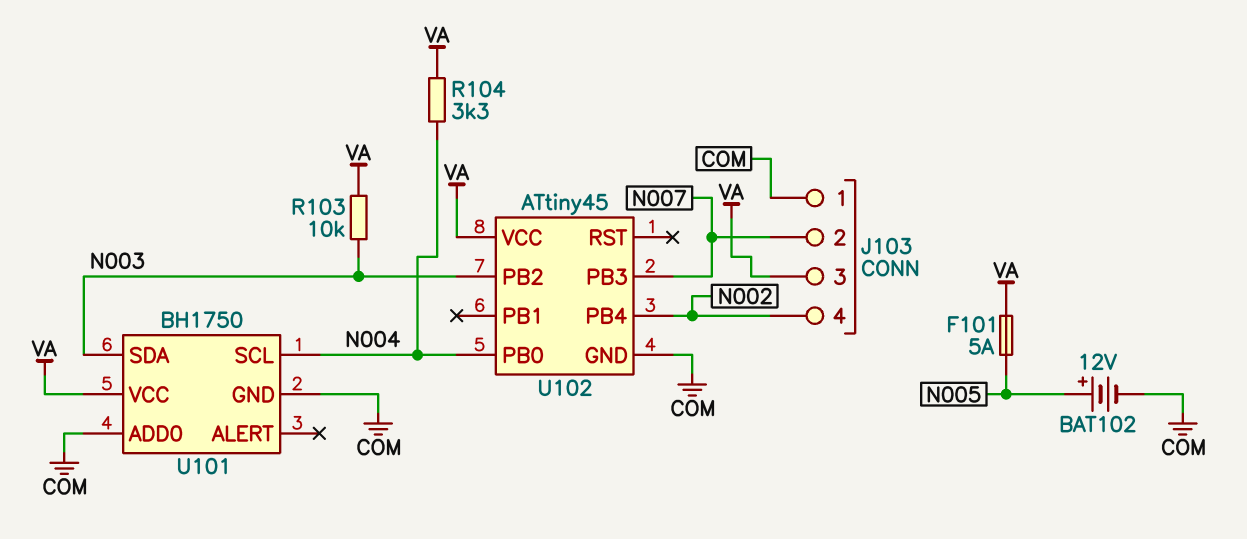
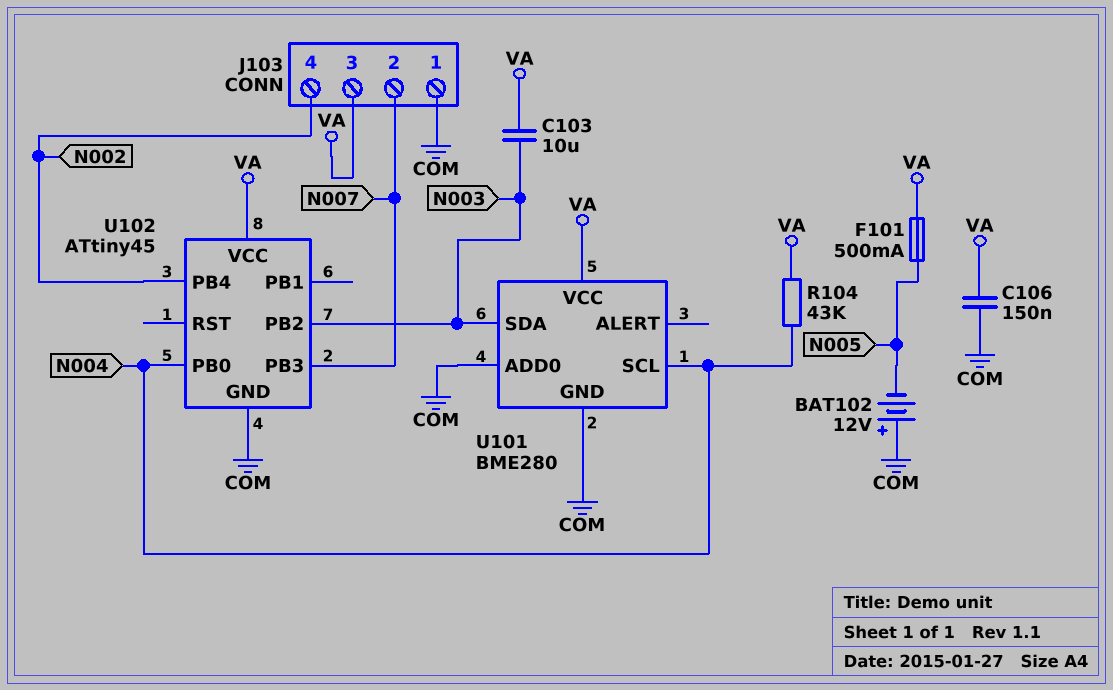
BAT102: 12V (plus N005, minus COM) -> 12V (plus COM, minus N005)
C103: none -> 10uF (N003, VA)
C106: none -> 150nF (COM, VA)
F101: 5A (N005, VA) -> 500mA (N005, VA)
R103: 10k (N003, VA) -> none
R104: 3.3k (N004, VA) -> 43k (N004, VA)
U101: BH1750 -> BME280

